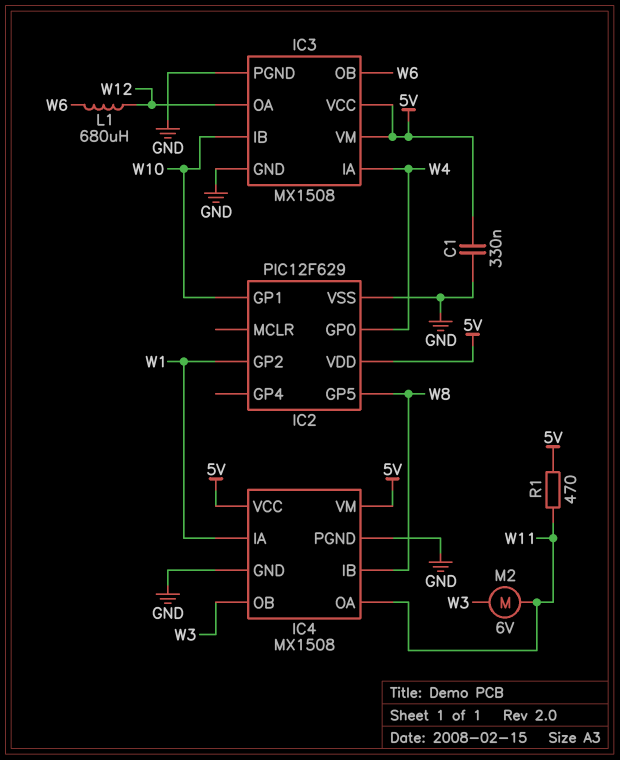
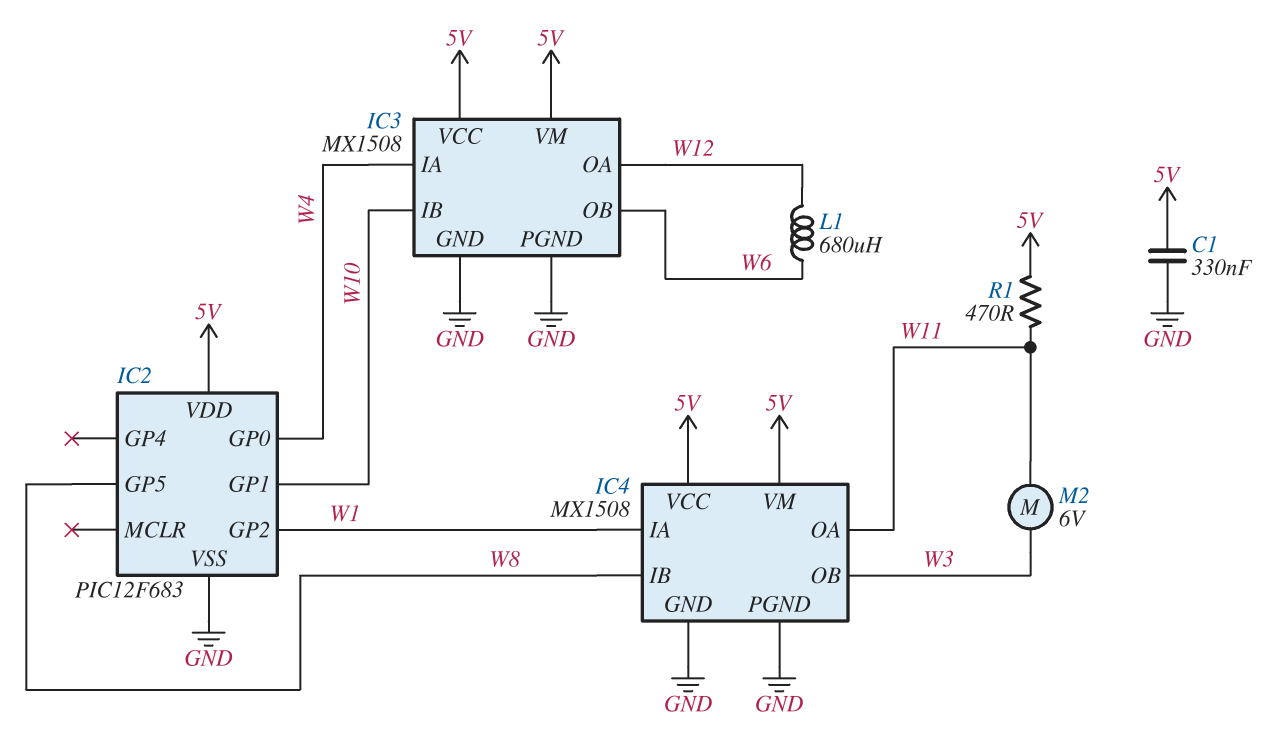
IC2: PIC12F629 -> PIC12F683

